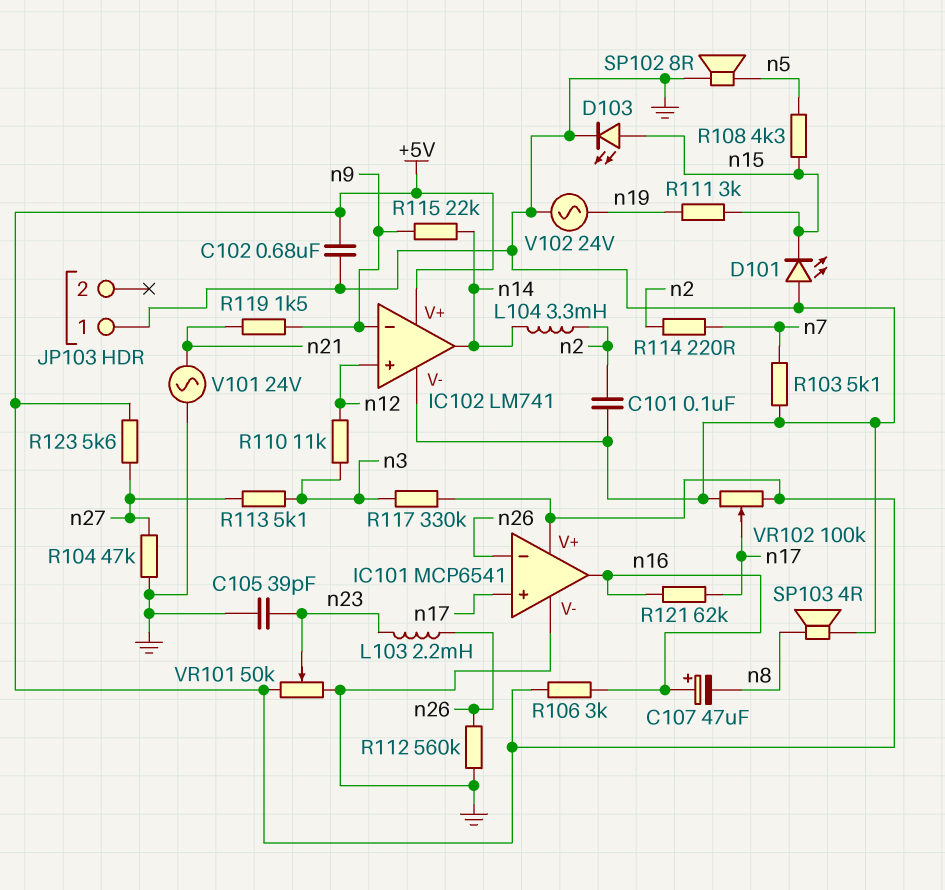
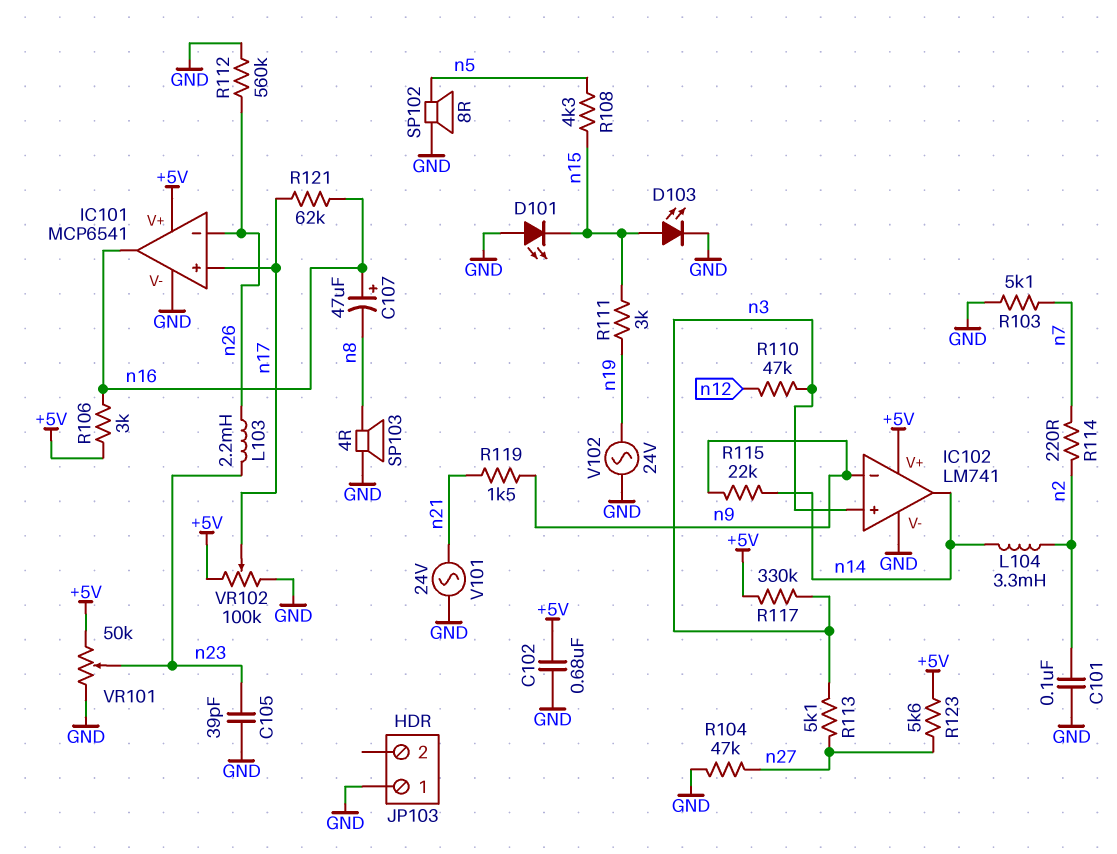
IC102 pin in+: n12 -> n3
R110: 11k (n3, n12) -> 47k (n3, n12)

